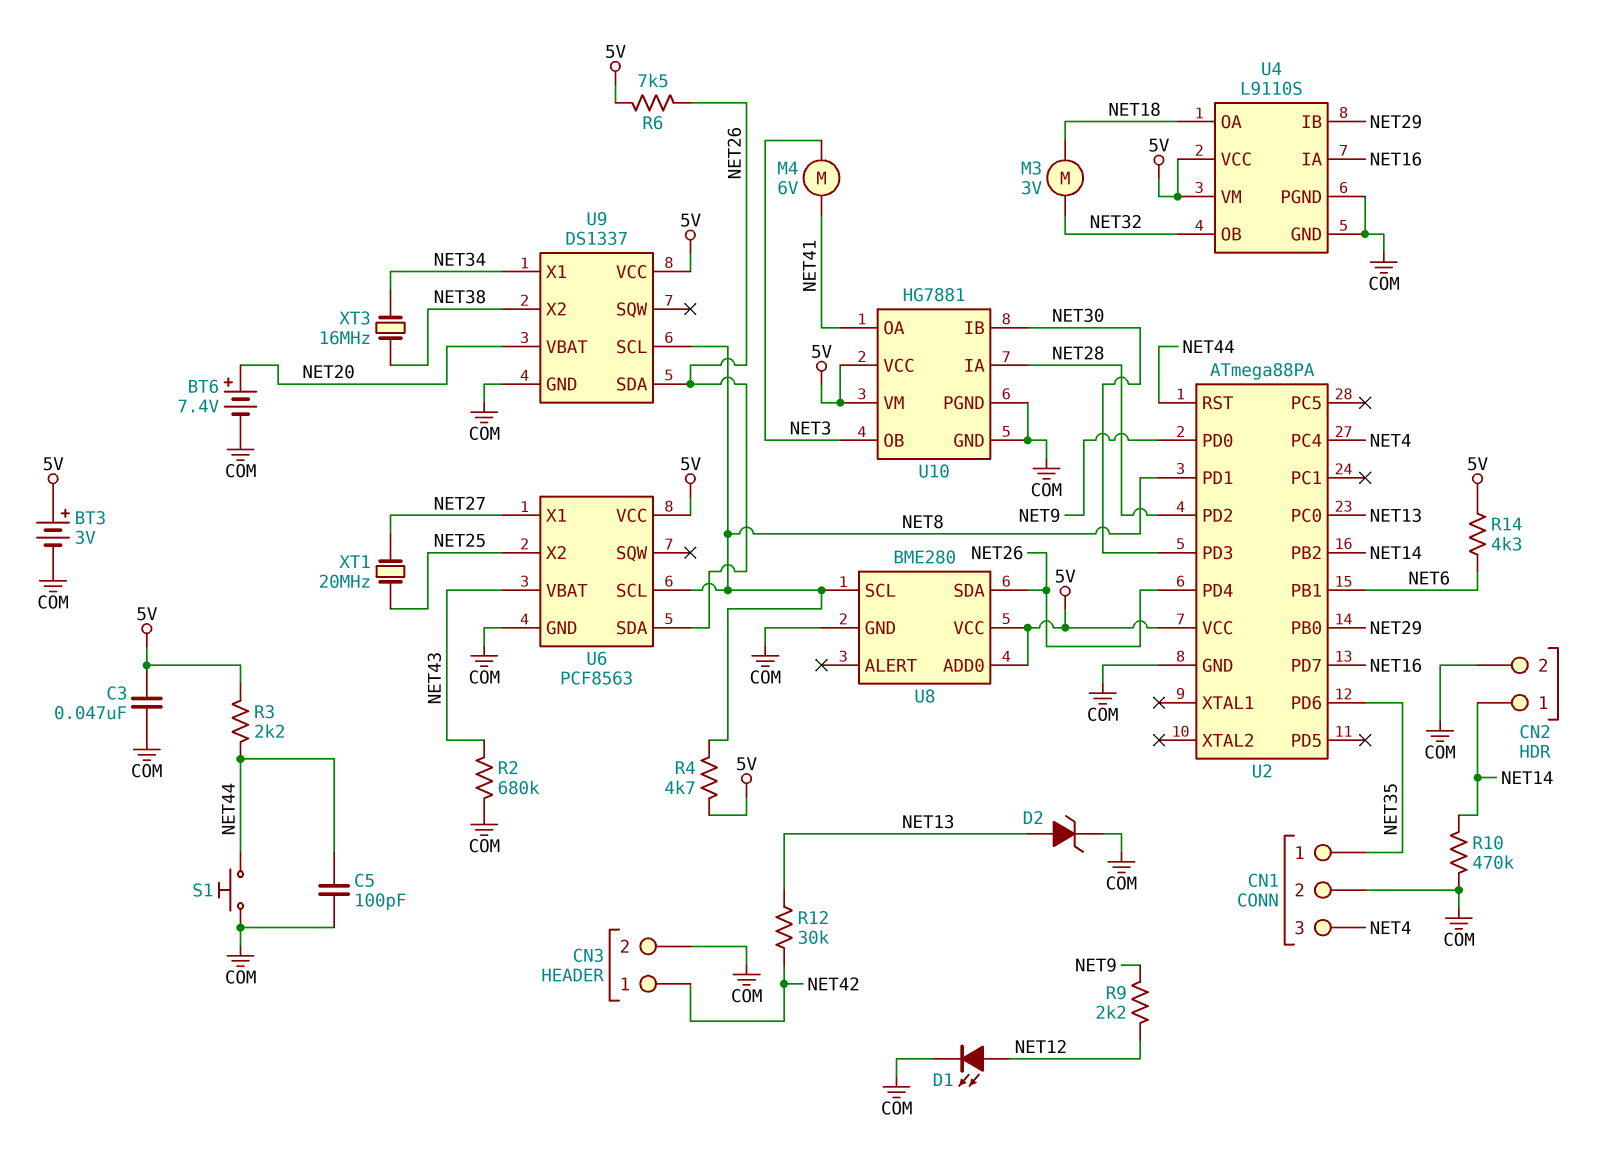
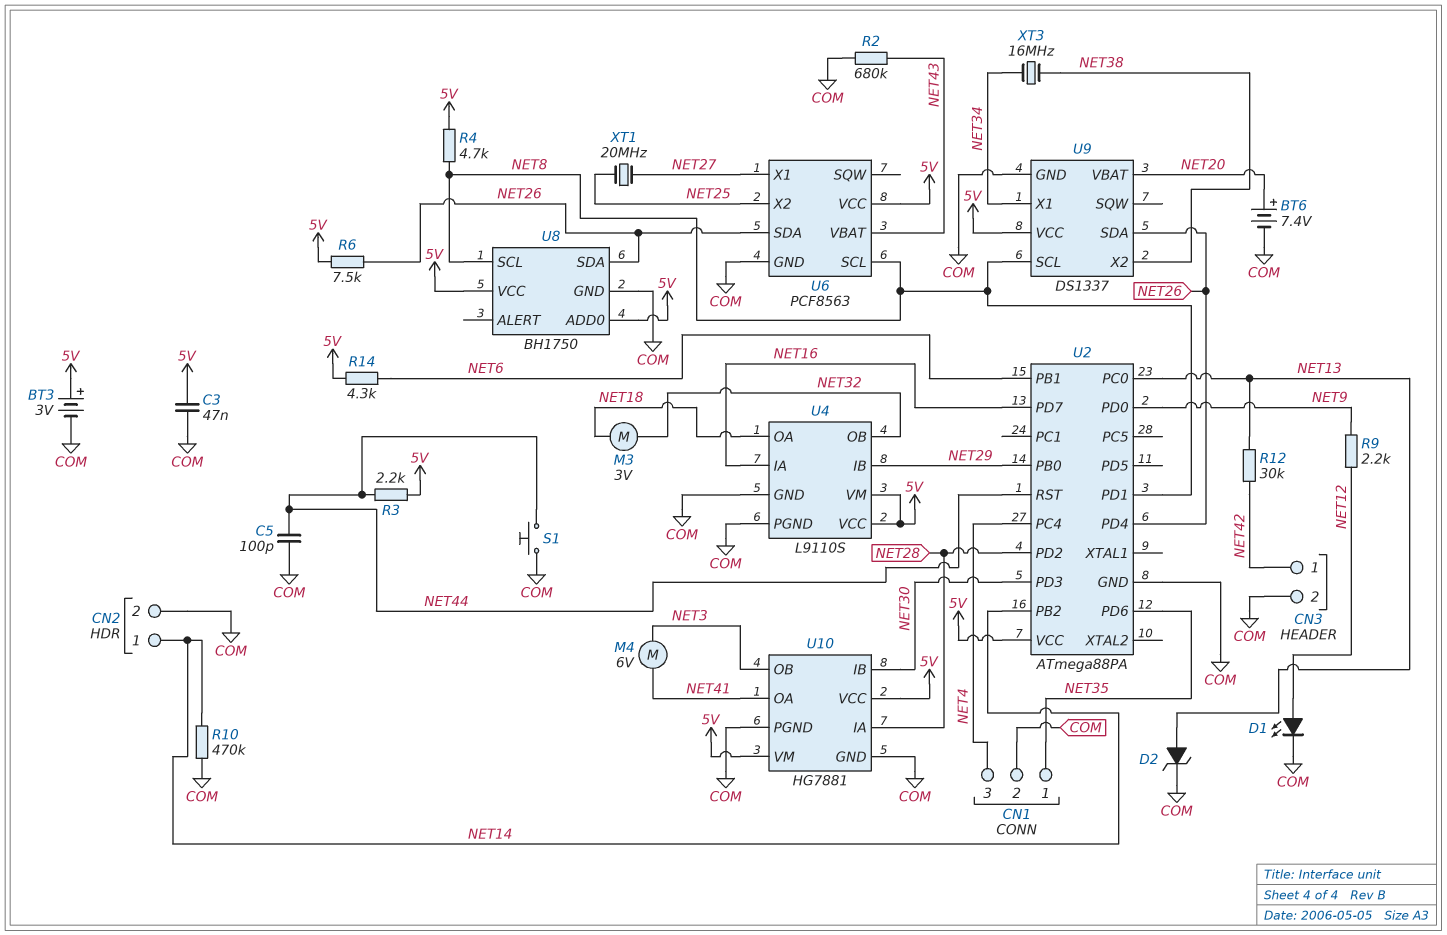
U8: BME280 -> BH1750

